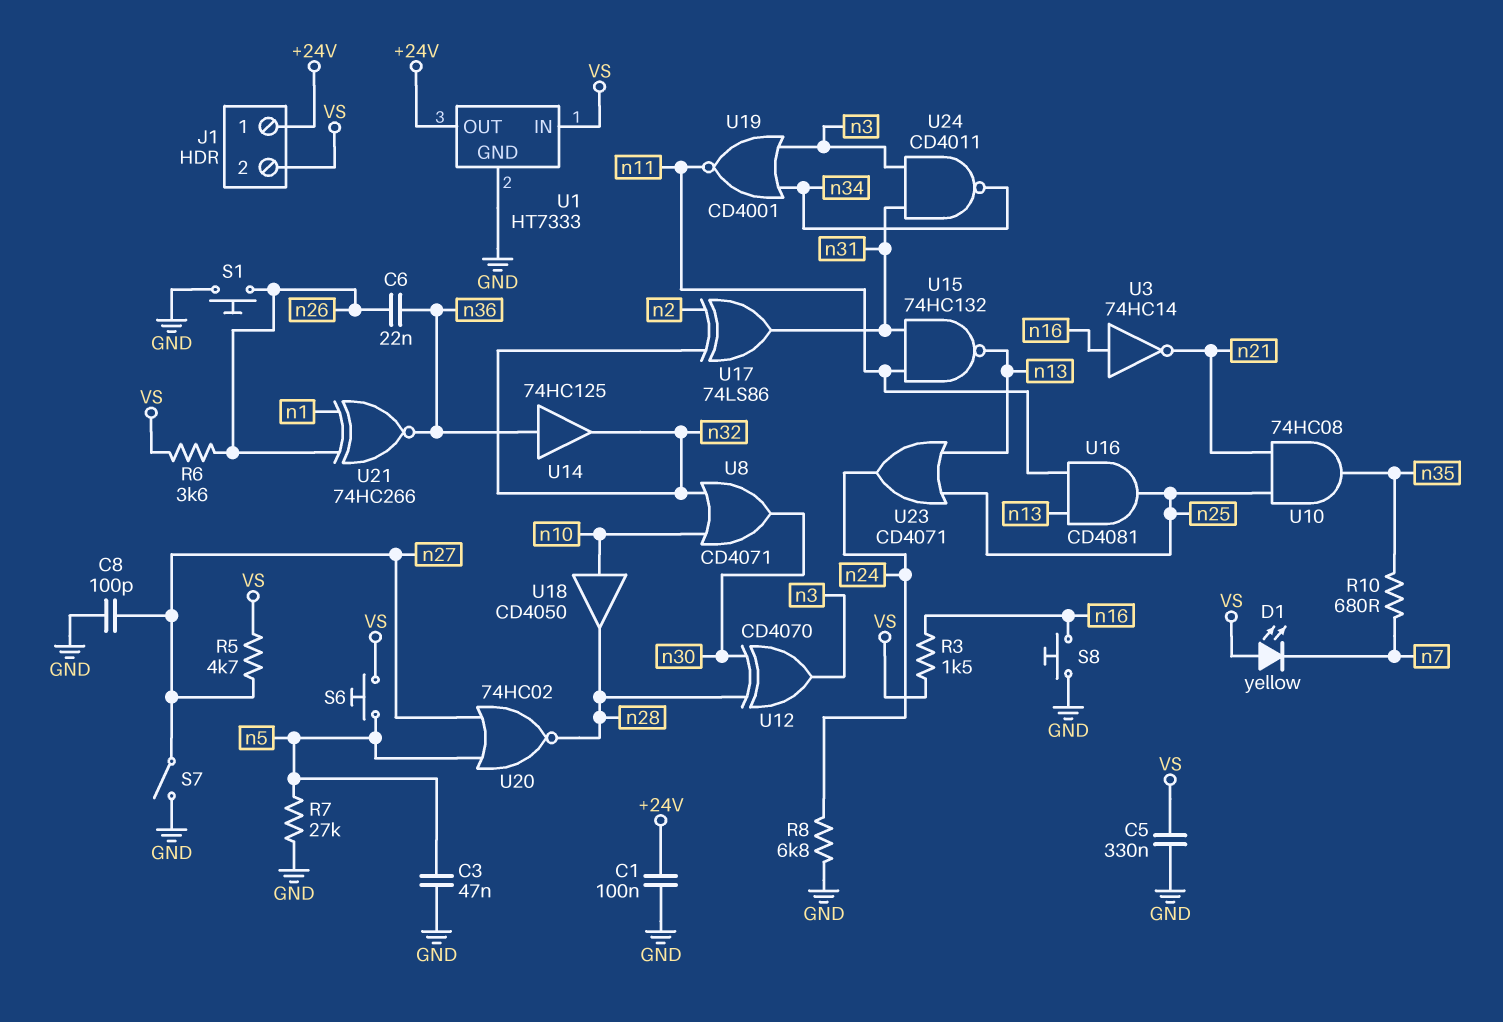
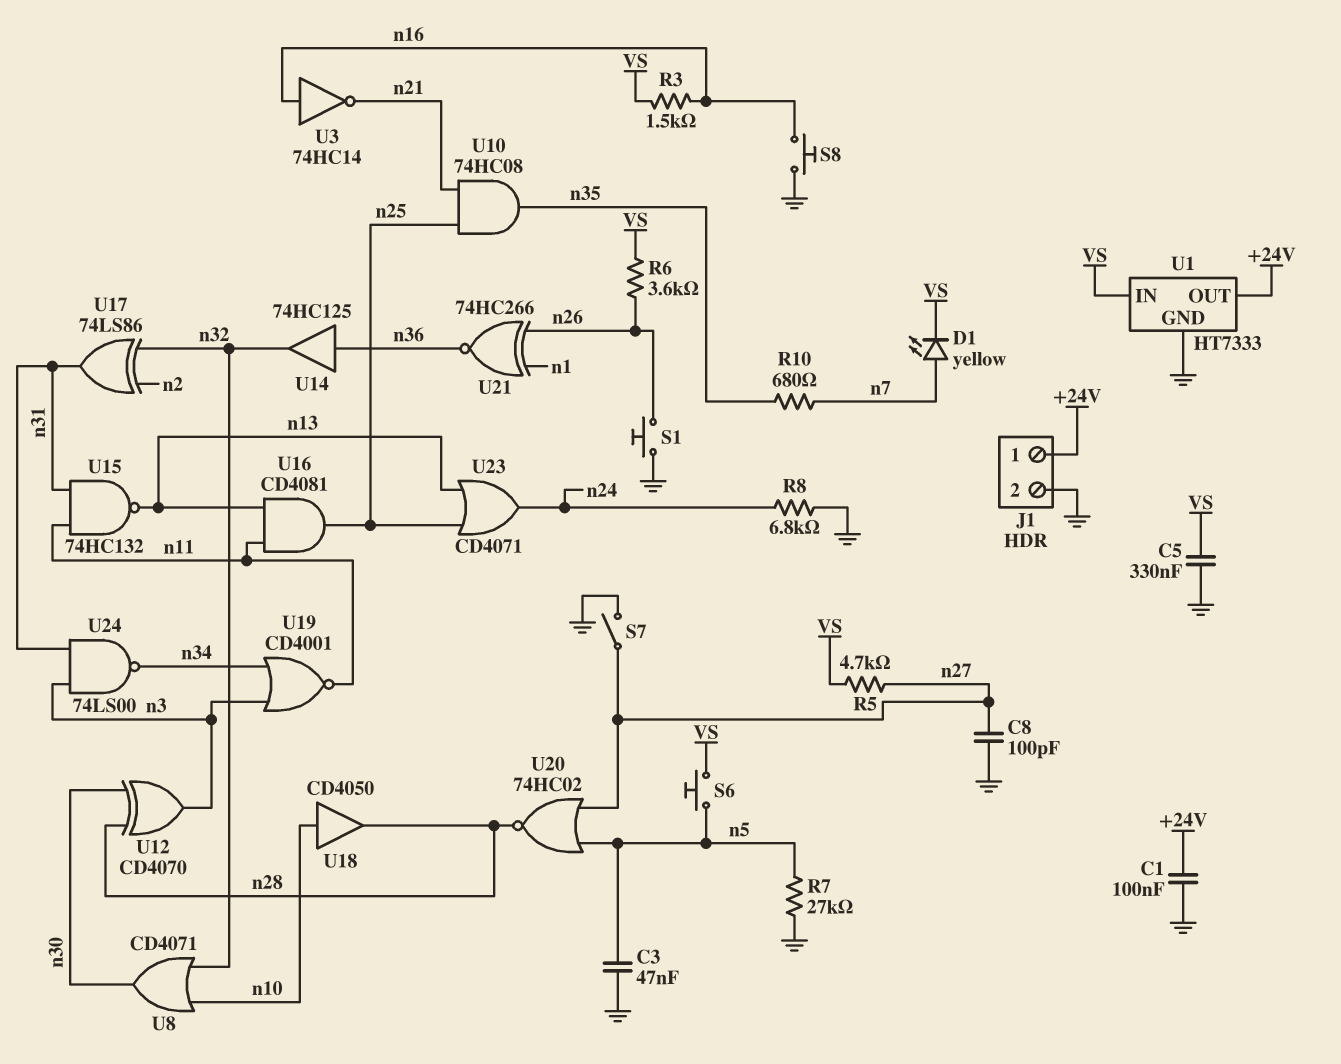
C6: 22nF (n26, n36) -> none
D1: LED yellow (A VS, K n7) -> LED yellow (A n7, K VS)
J1 pin 2: VS -> GND
U24: NAND CD4011 (in n3, in n31, out n34) -> NAND 74LS00 (in n3, in n31, out n34)

